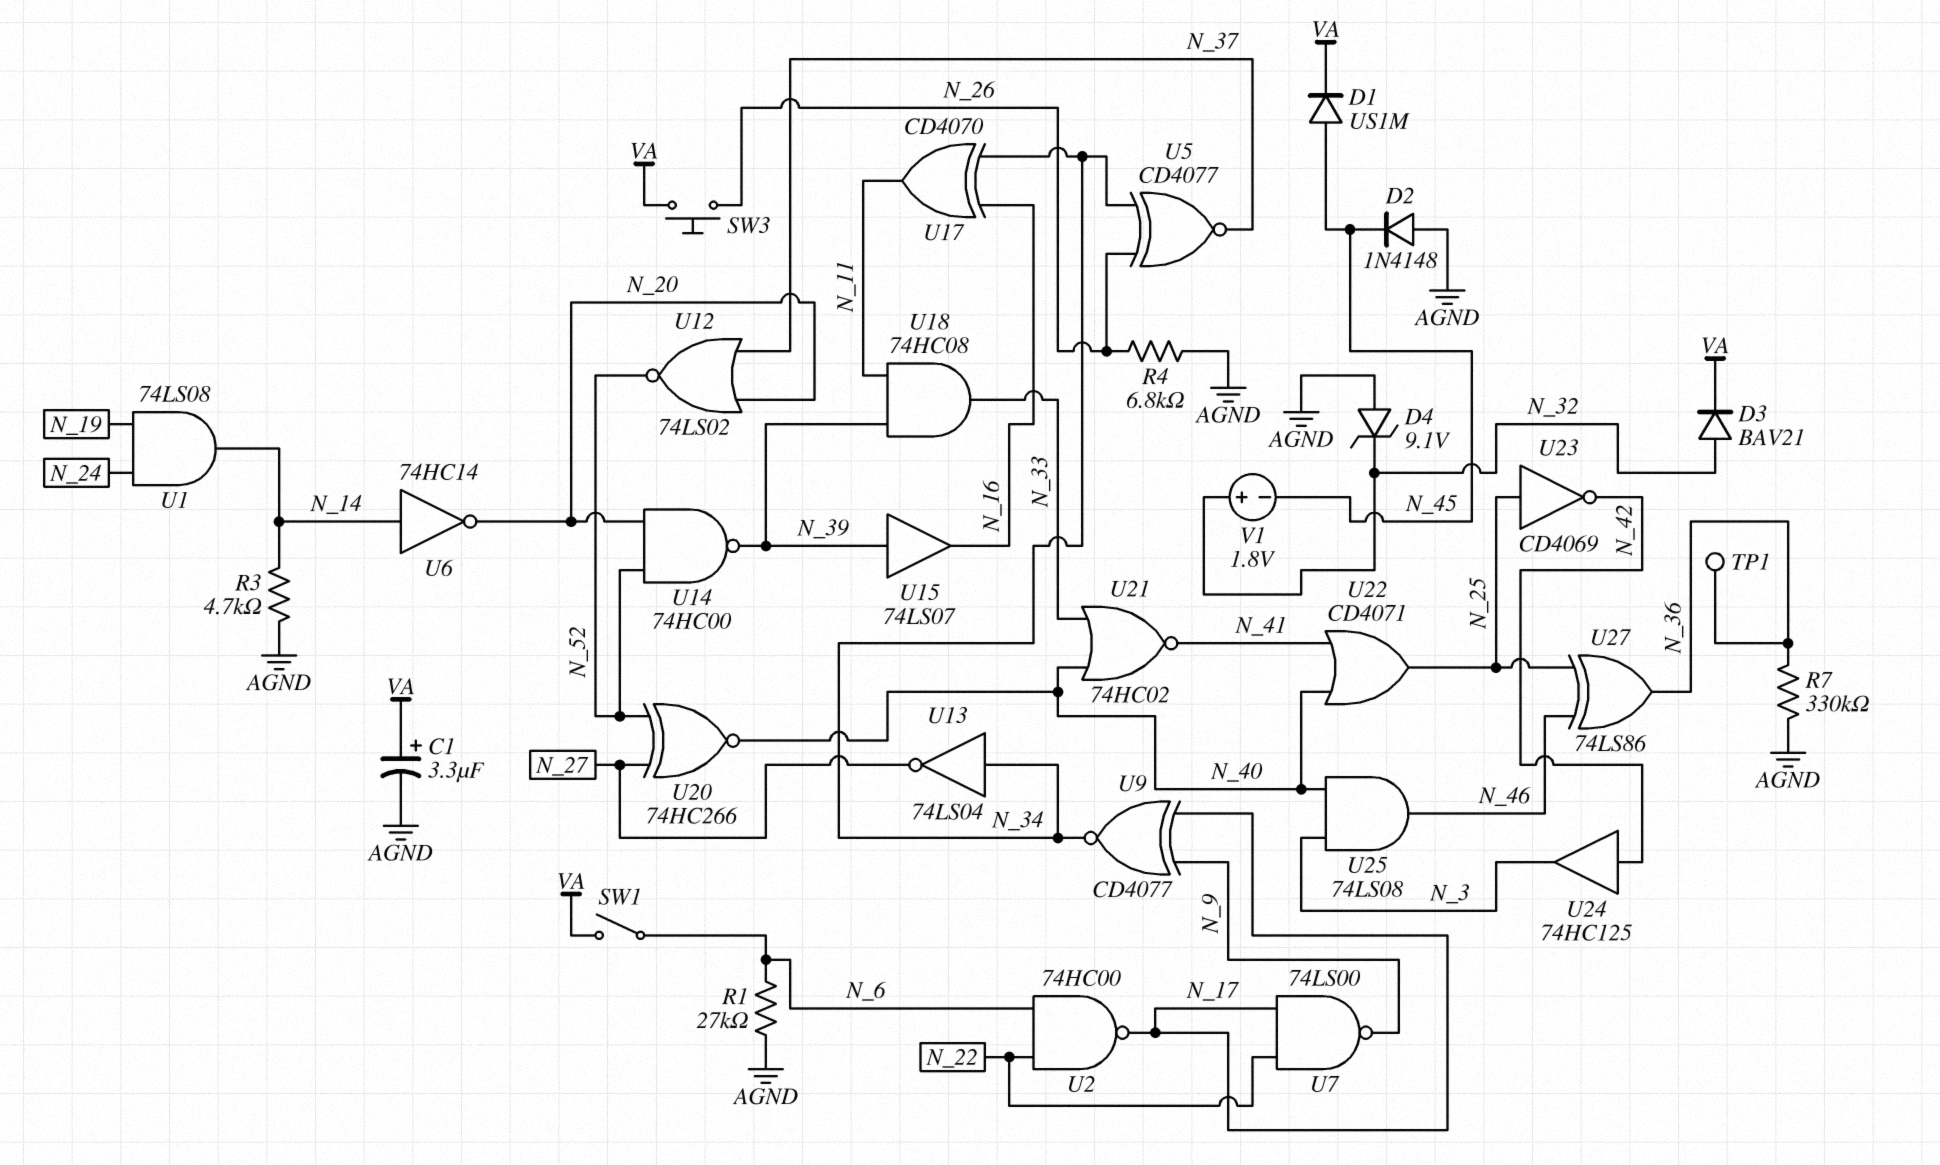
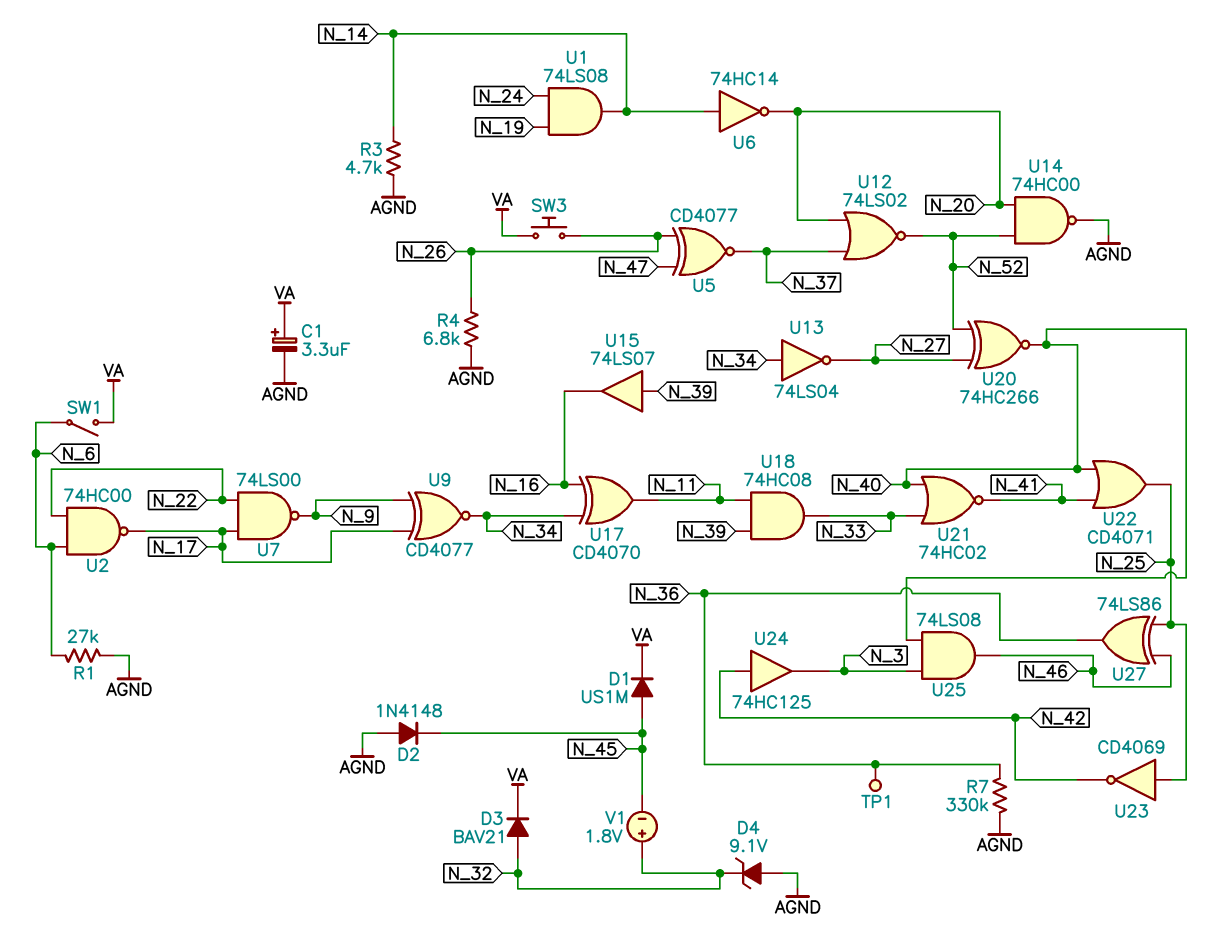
U5: XNOR CD4077 (in N_26, in N_34, out N_37) -> XNOR CD4077 (in N_26, in N_47, out N_37)
U14: NAND 74HC00 (in N_20, in N_52, out N_39) -> NAND 74HC00 (in N_20, in N_52, out AGND)

